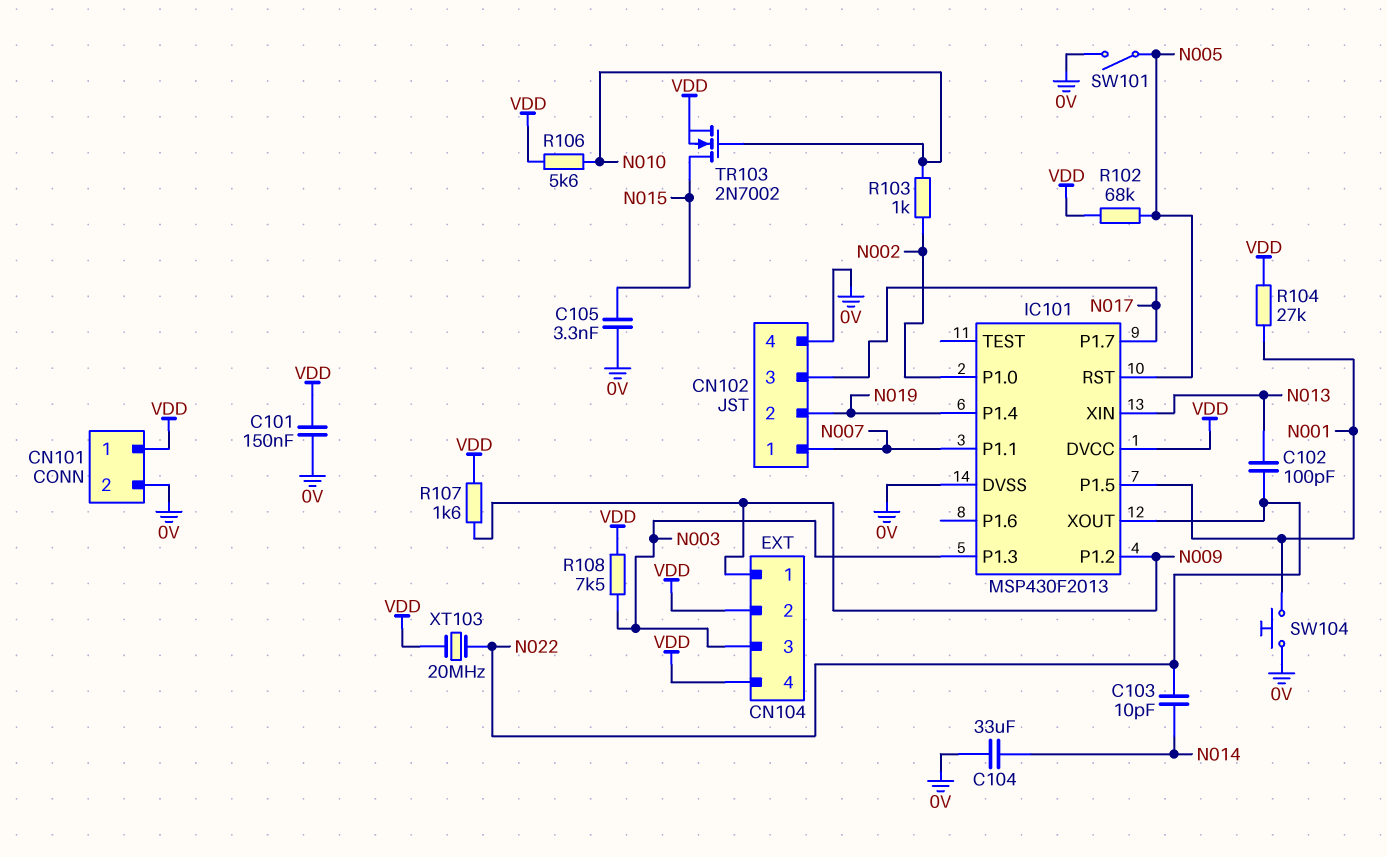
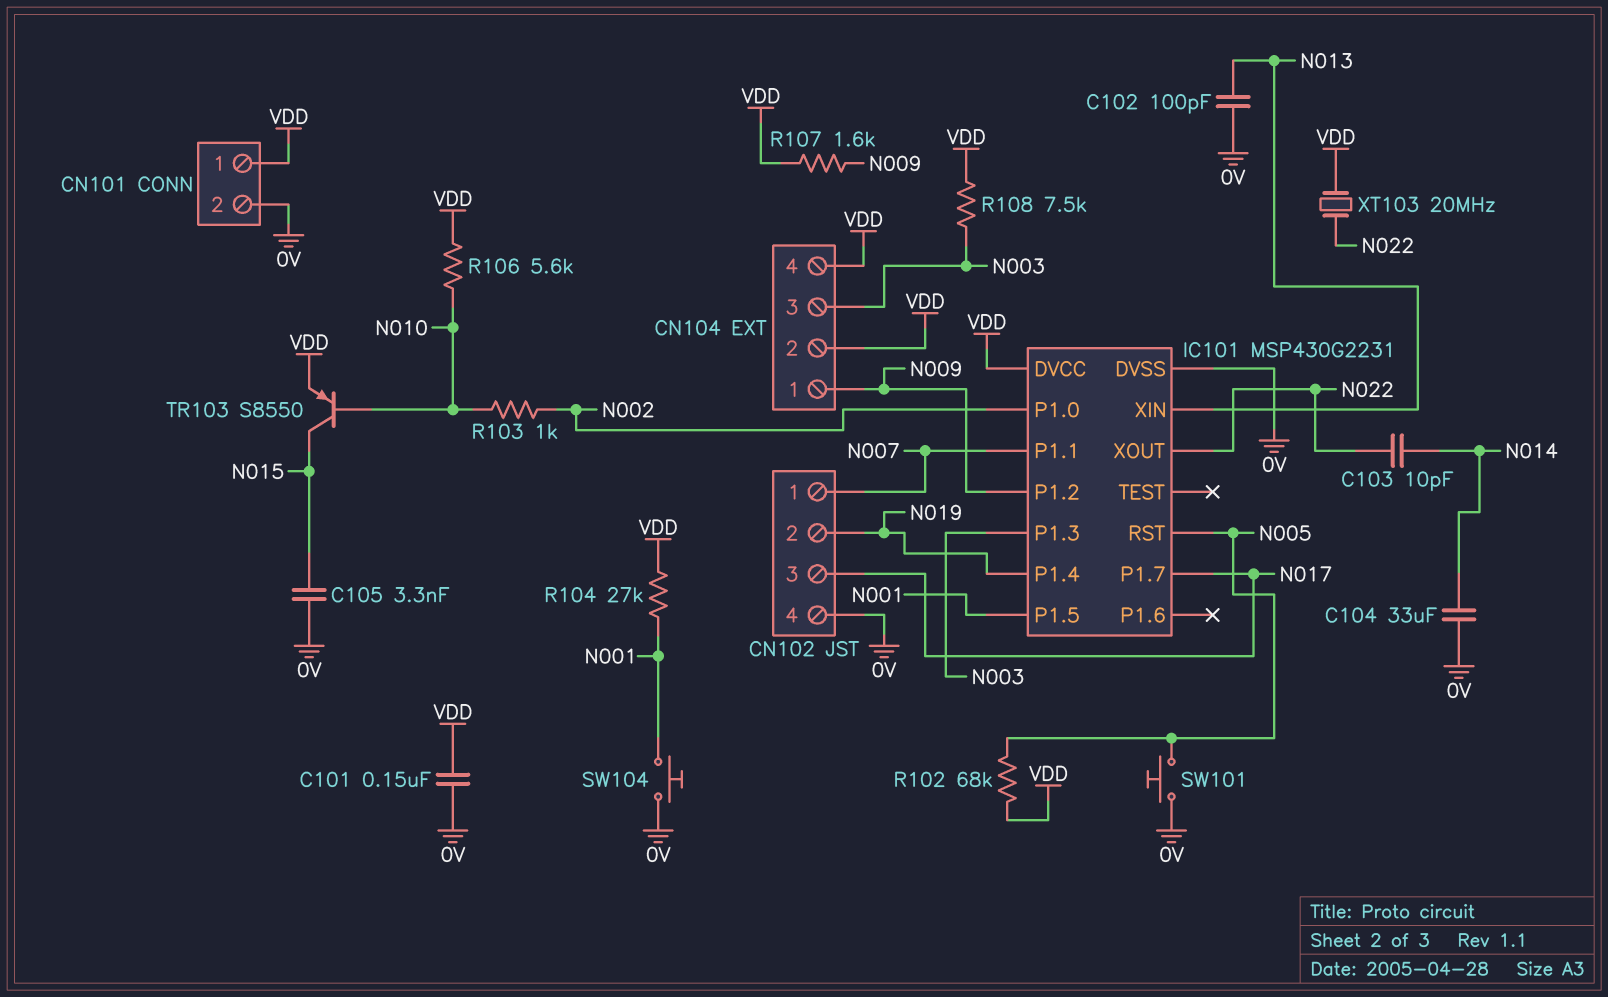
C102: 100pF (N013, N022) -> 100pF (0V, N013)
IC101: MSP430F2013 -> MSP430G2231
SW101: switch (0V, N005) -> button (0V, N005)
TR103: NMOS 2N7002 (G N010, D N015, S VDD) -> PNP S8550 (B N010, C N015, E VDD)

